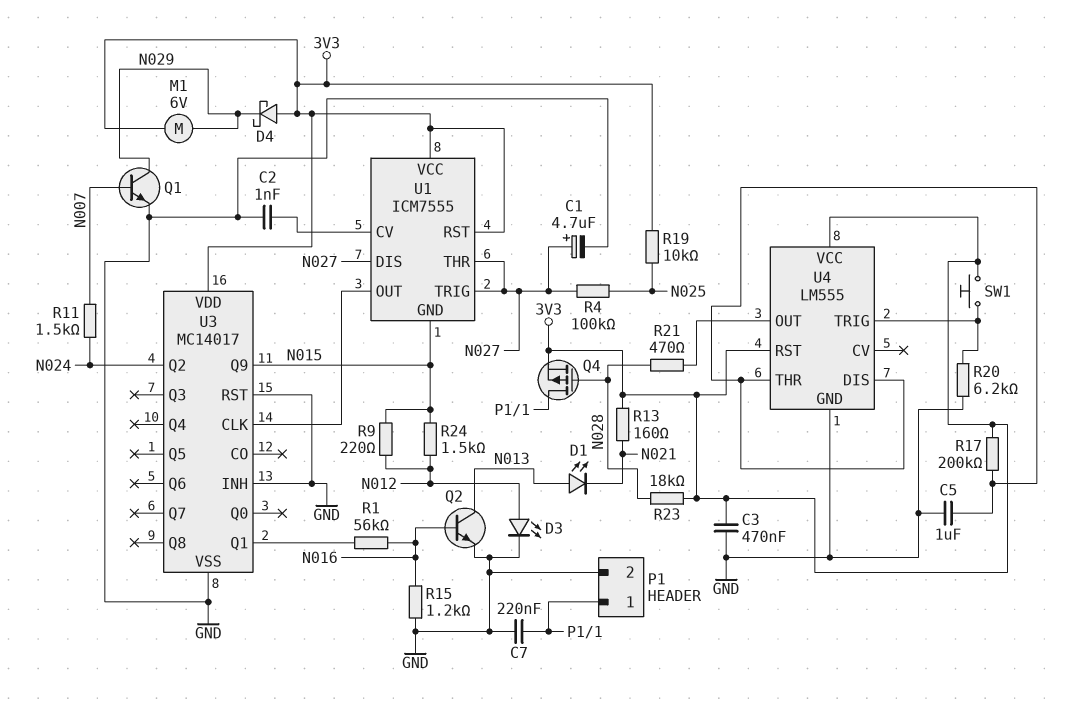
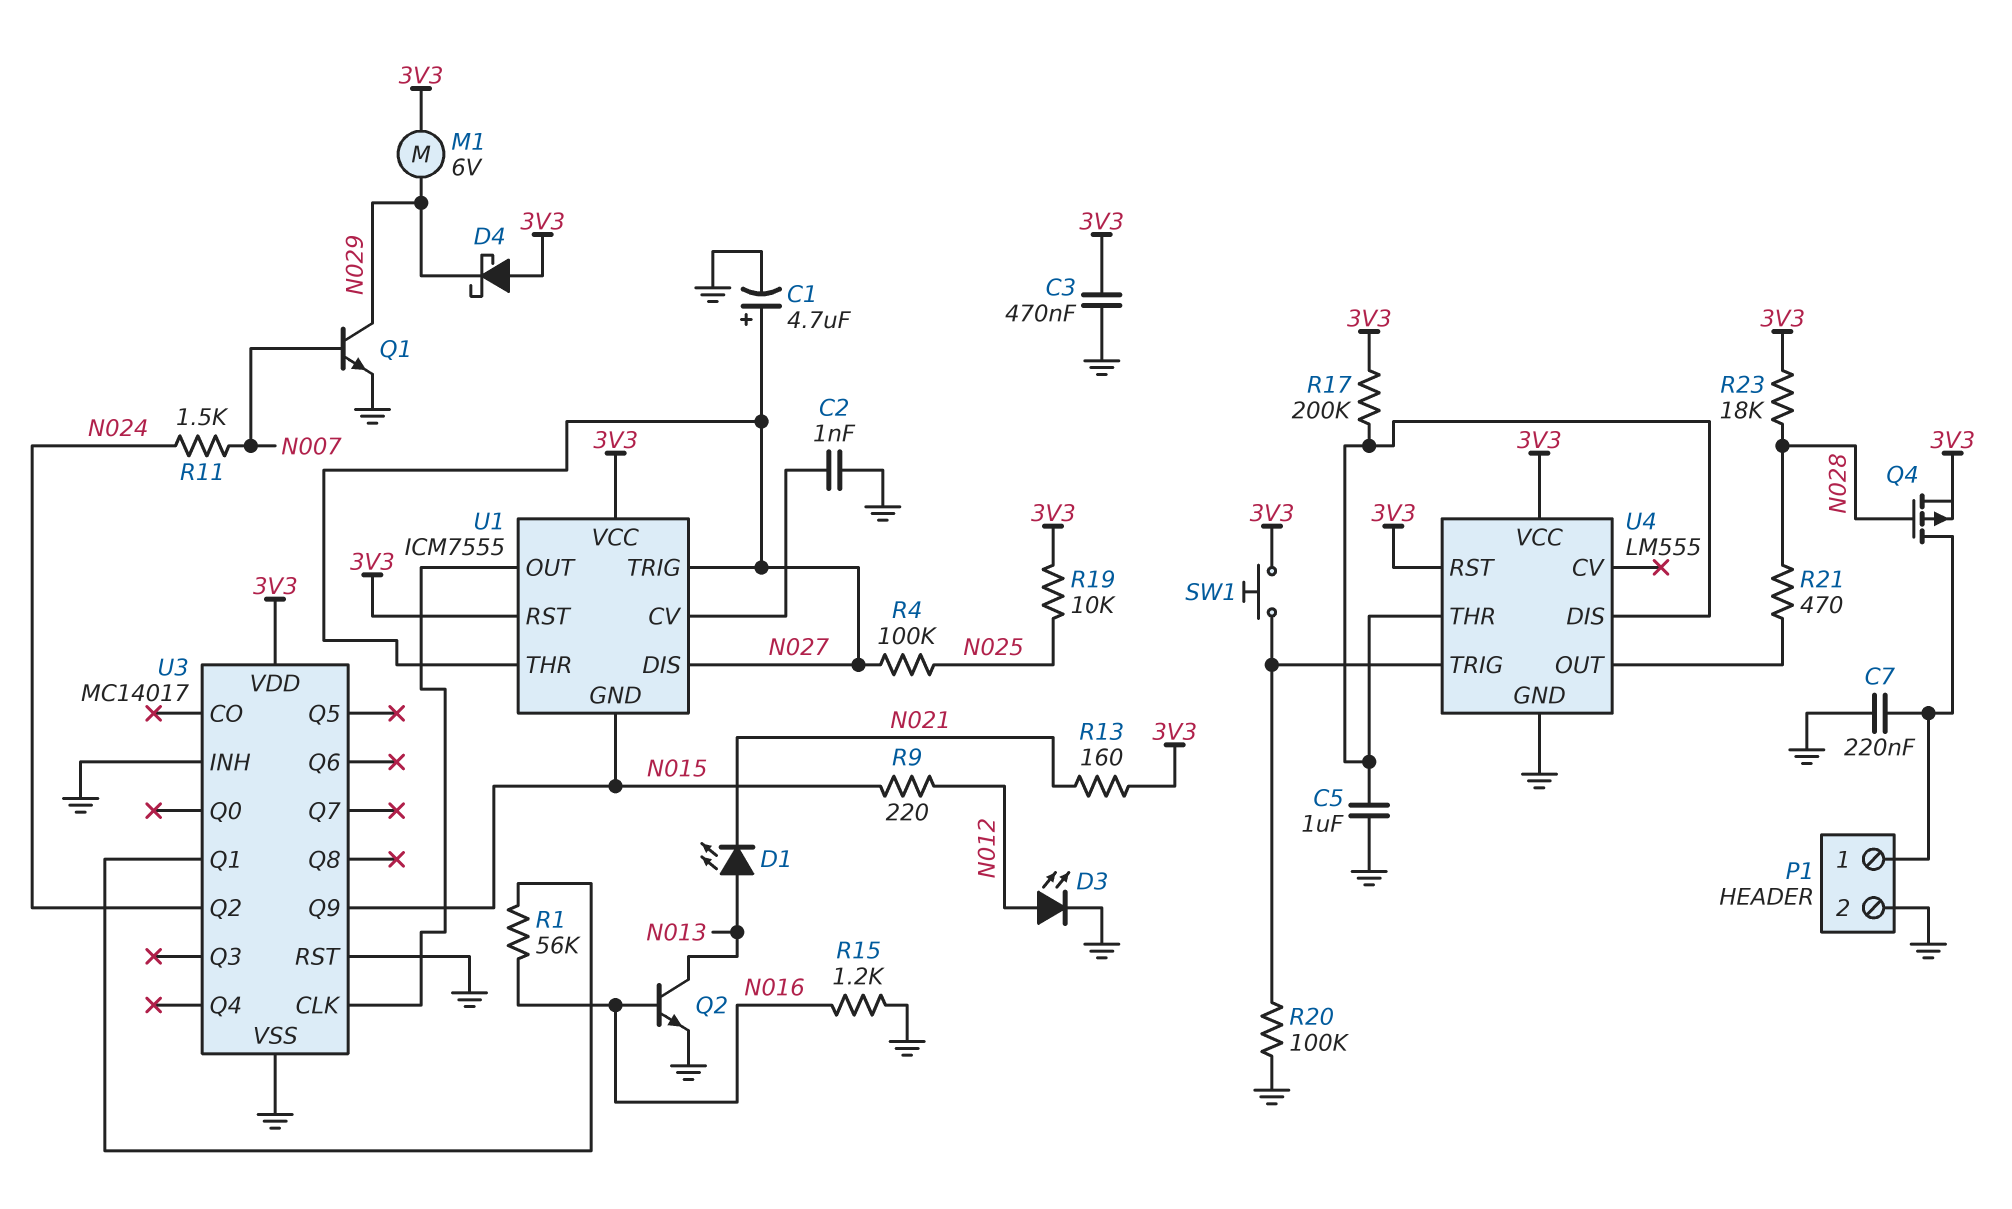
R20: 6.2k (GND, U4/TRIG) -> 100k (GND, U4/TRIG)
R24: 1.5k (N012, N015) -> none

